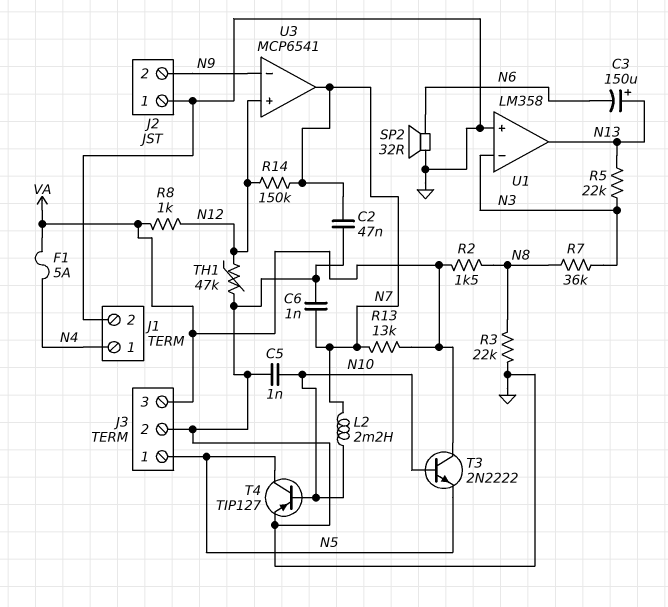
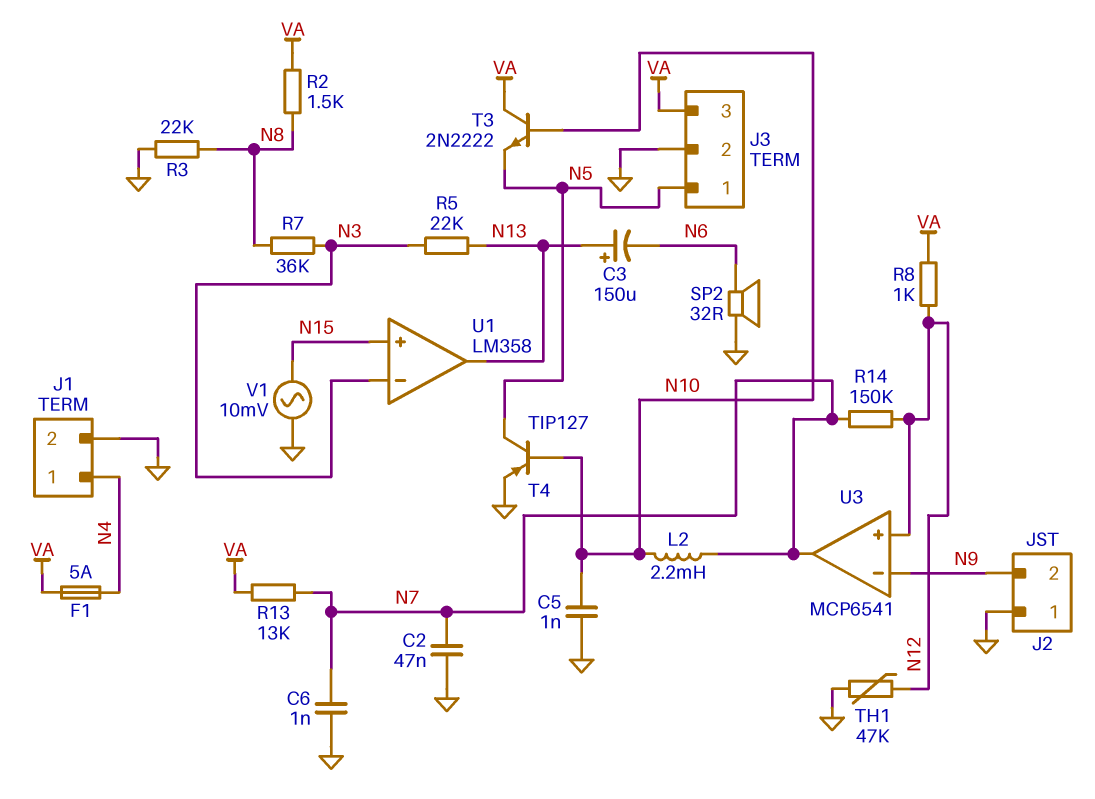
U1 pin in+: GND -> N15
V1: none -> AC 10mV (GND, N15)

